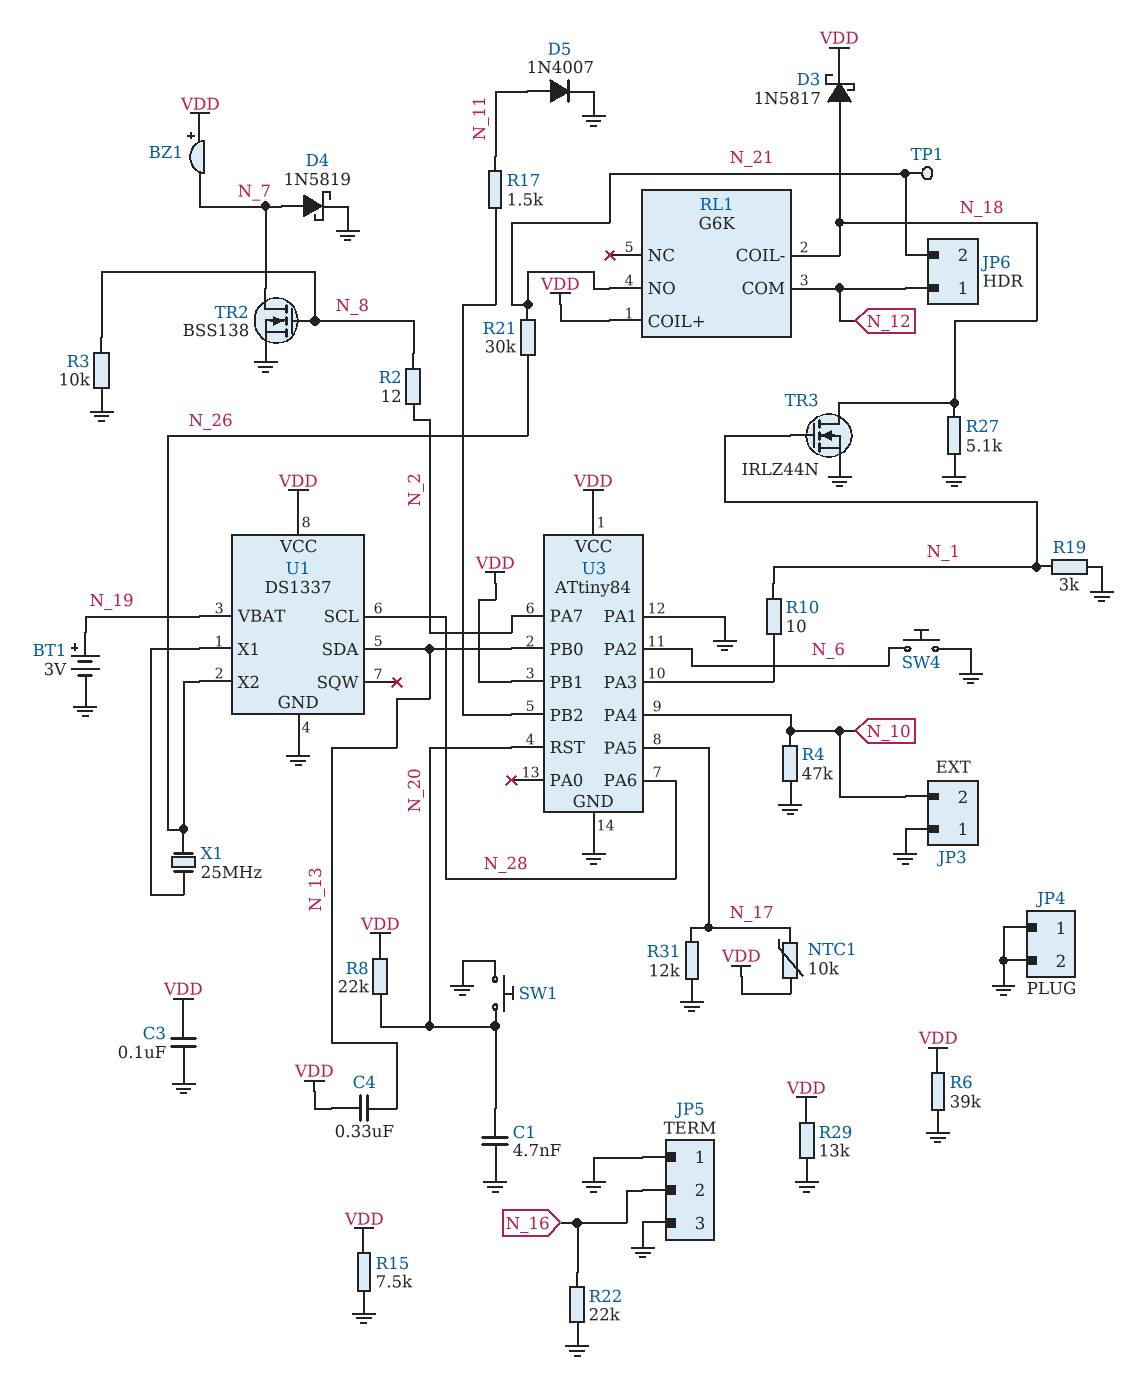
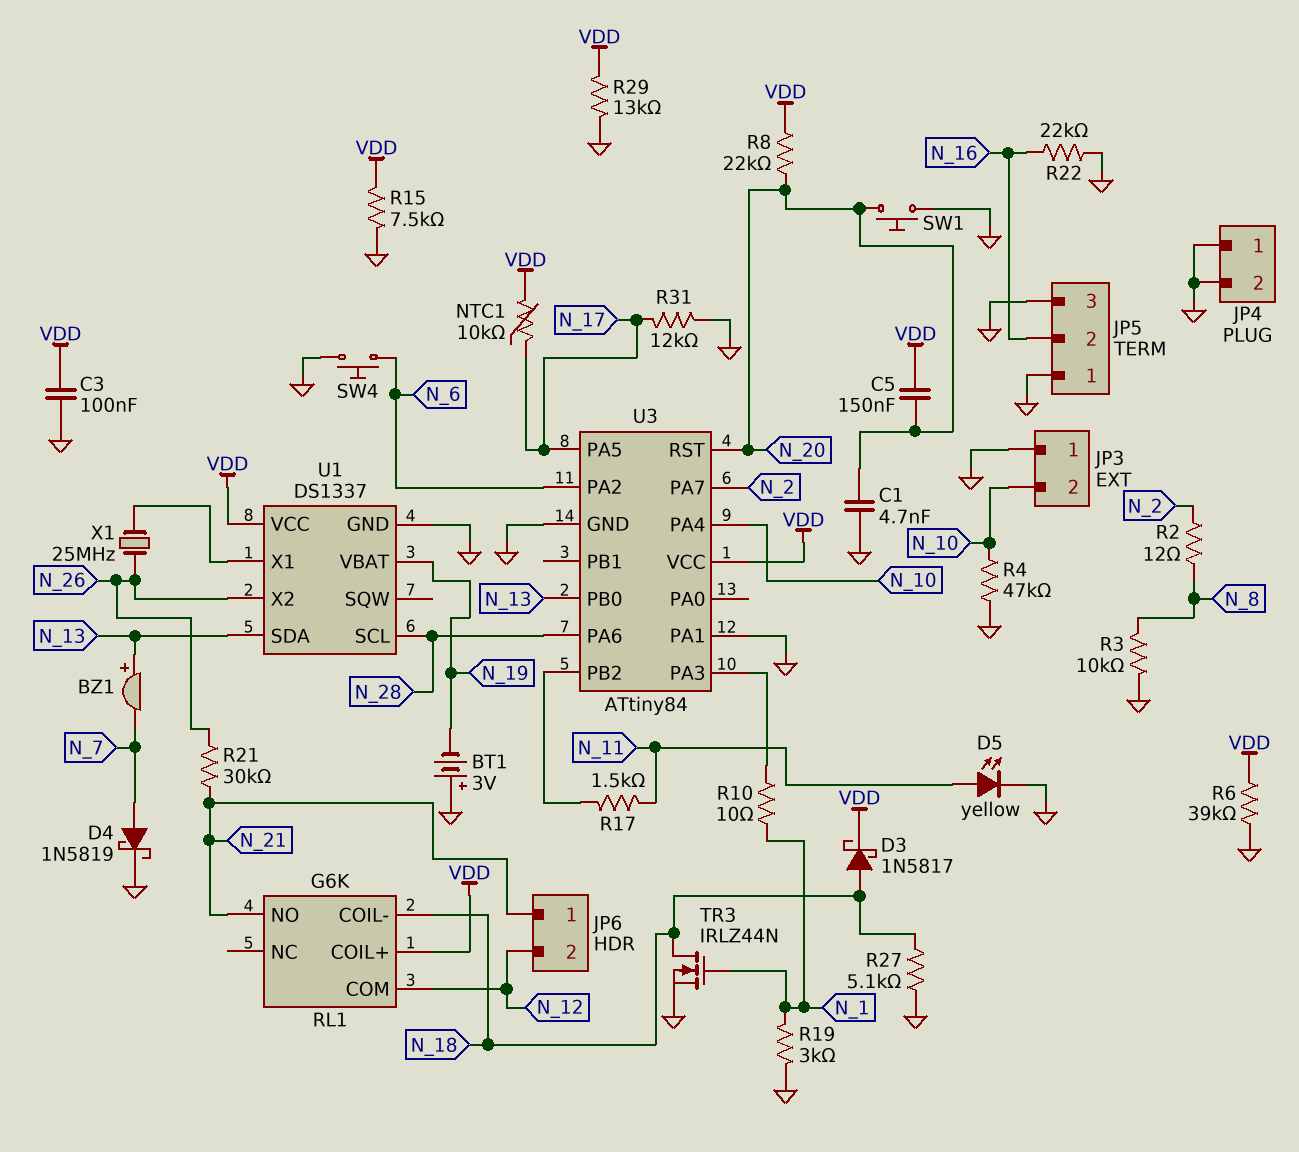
BT1: 3V (plus N_19, minus GND) -> 3V (plus GND, minus N_19)
BZ1: buzzer (plus VDD, minus N_7) -> buzzer (plus N_13, minus N_7)
C4: 330nF (N_13, VDD) -> none
C5: none -> 150nF (N_20, VDD)
D5: diode 1N4007 (A N_11, K GND) -> LED yellow (A N_11, K GND)
JP6 pin 1: N_12 -> N_21
JP6 pin 2: N_21 -> N_12
TP1: test point (N_21) -> none
TR2: NMOS BSS138 (G N_8, D N_7, S GND) -> none
U3 pin PB1: VDD -> none

